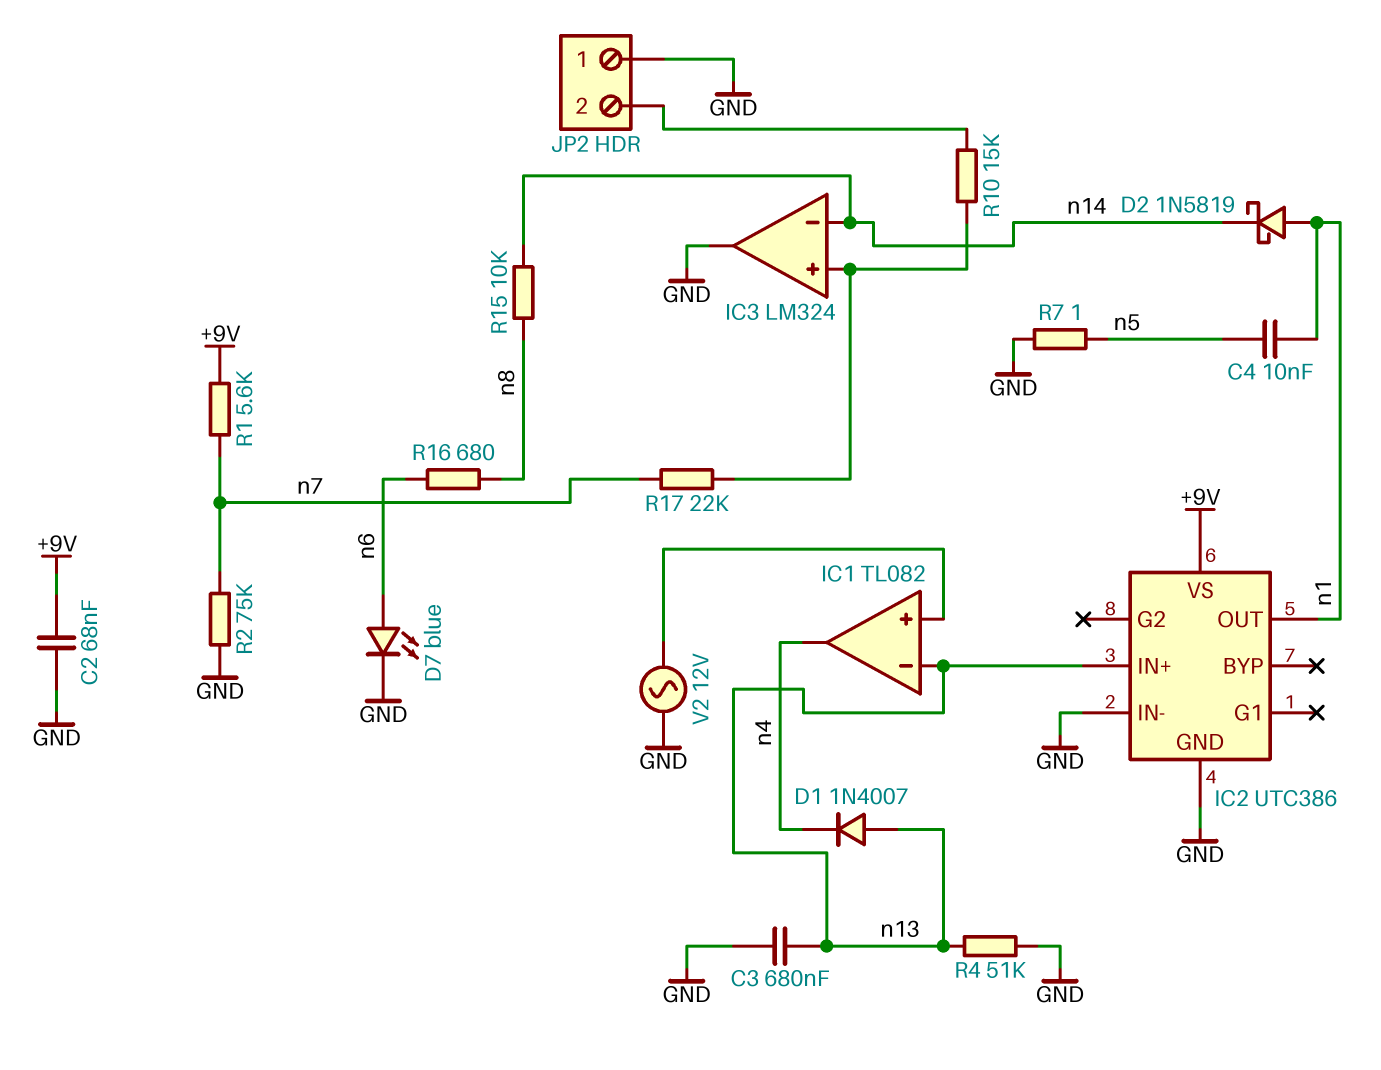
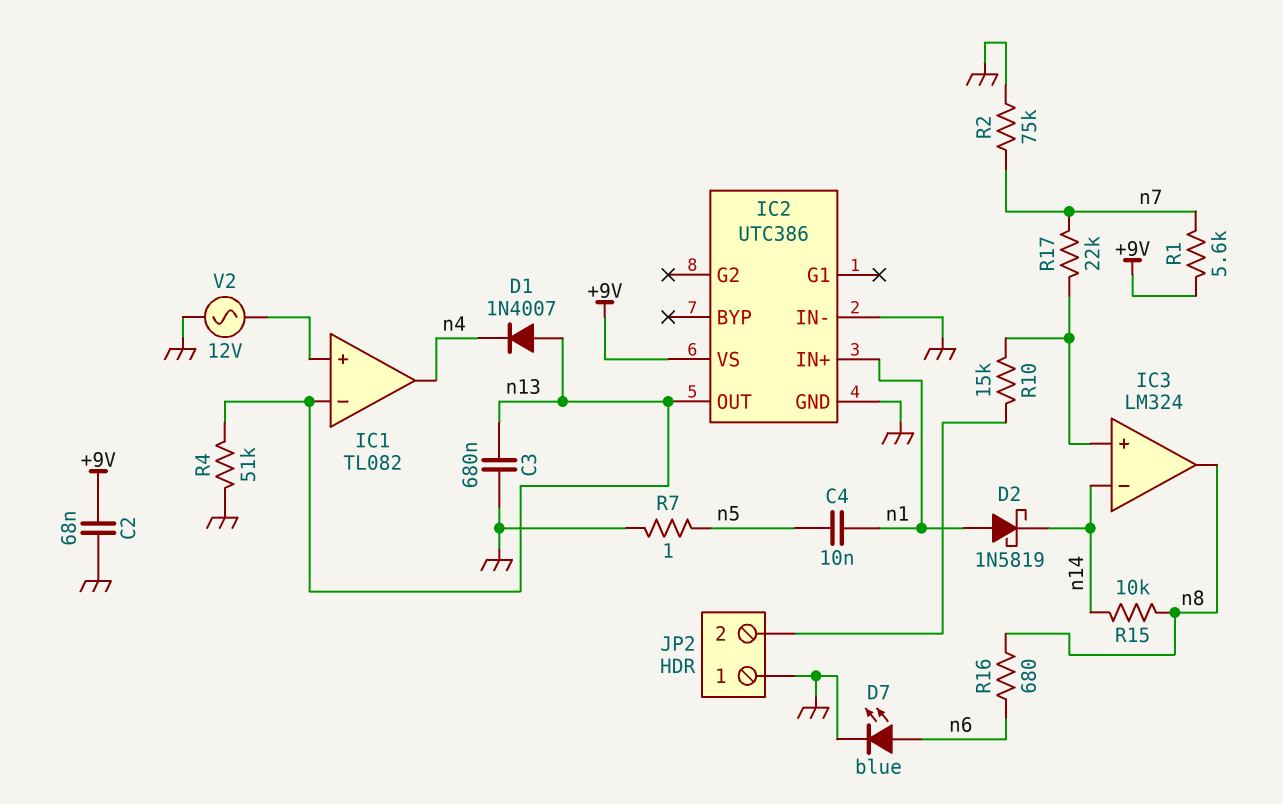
IC2 pin IN+: n13 -> n1
IC2 pin OUT: n1 -> n13
IC3 pin out: GND -> n8

